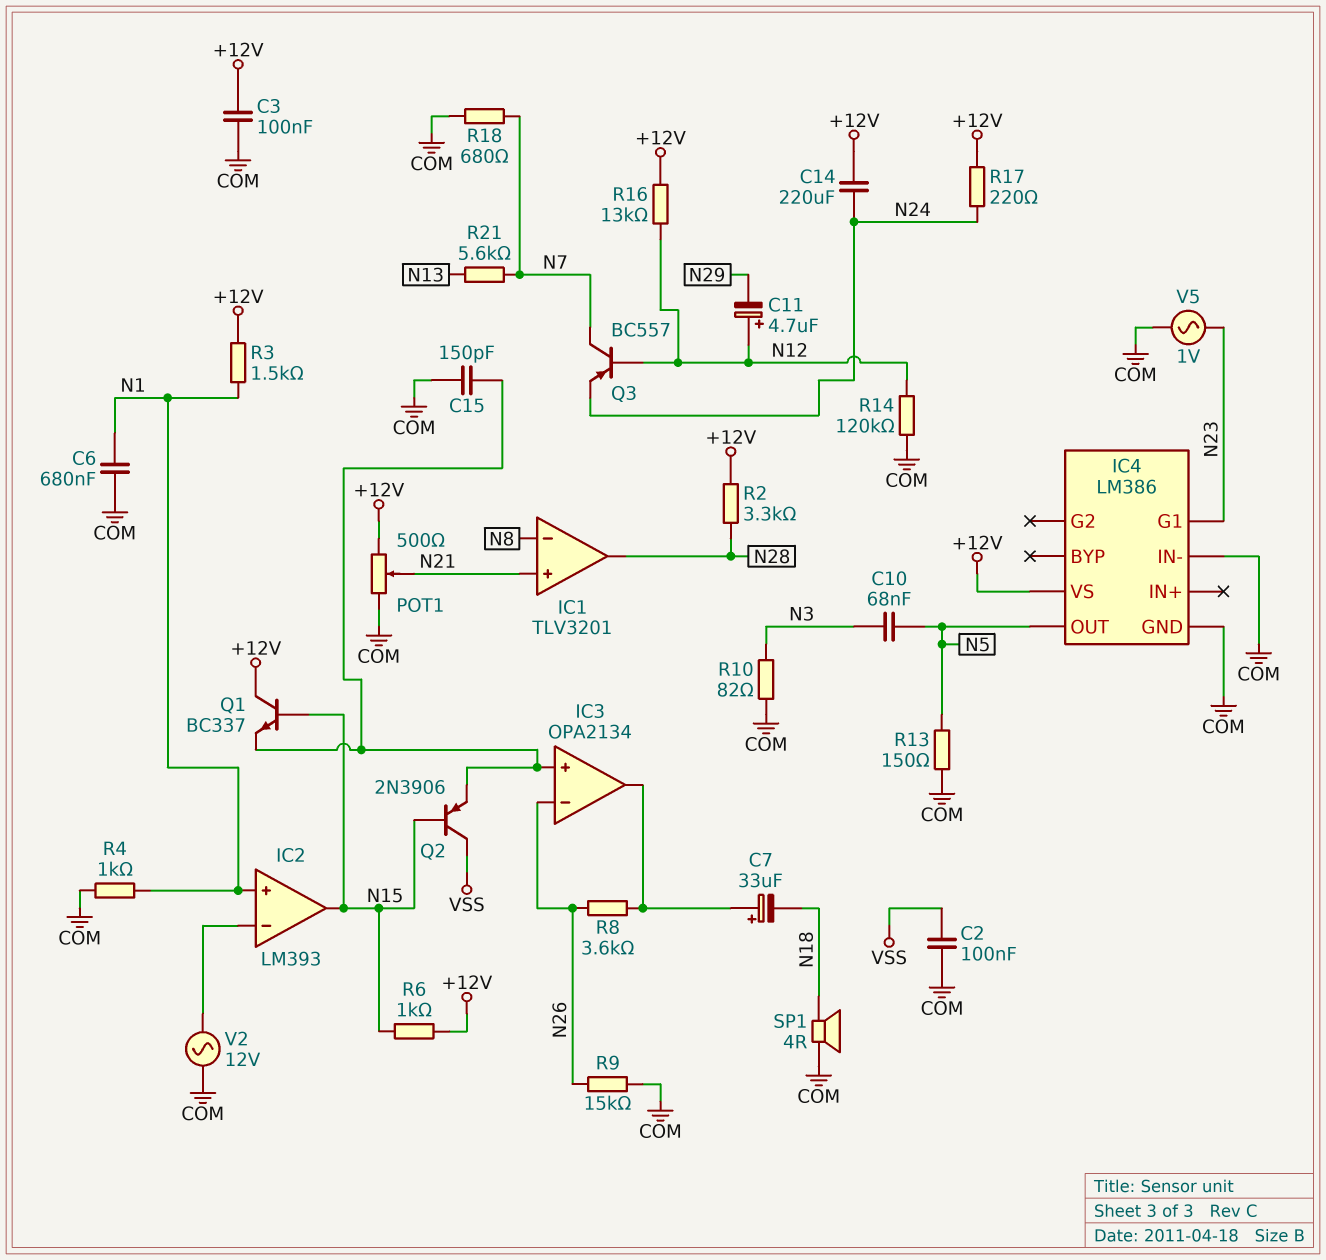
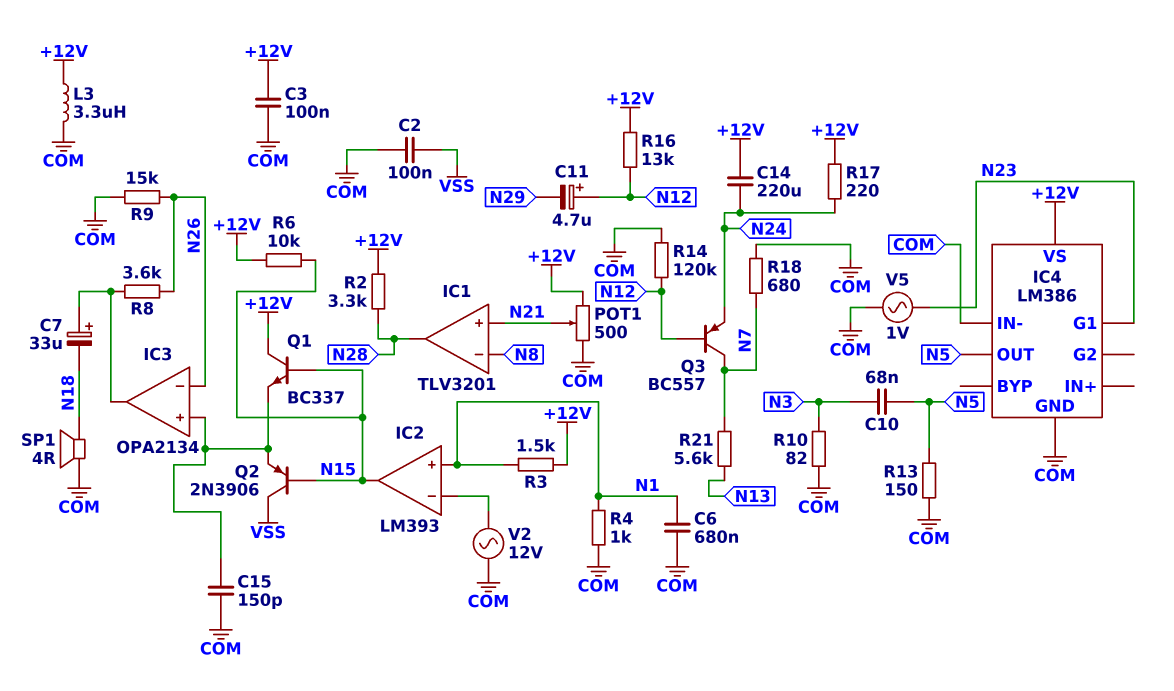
L3: none -> 3.3uH (+12V, COM)
R6: 1k (+12V, N15) -> 10k (+12V, N15)

